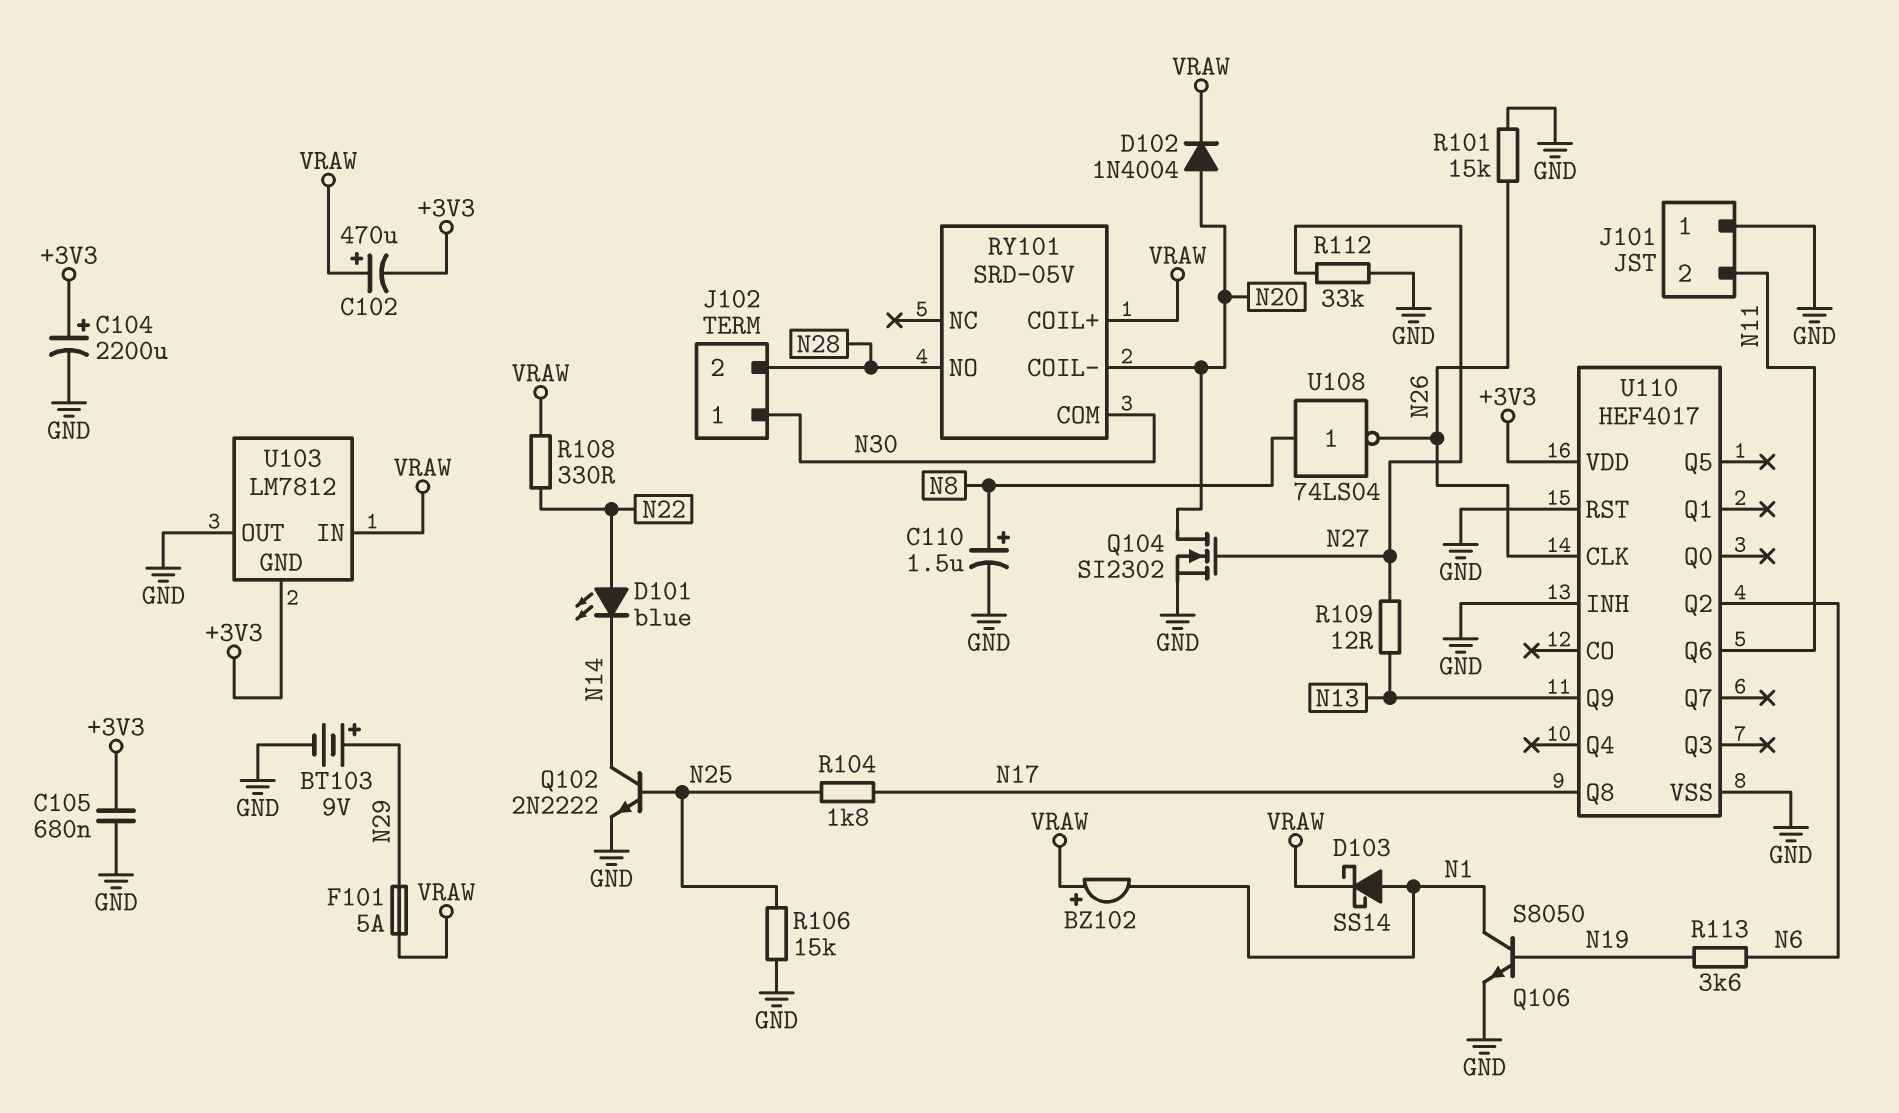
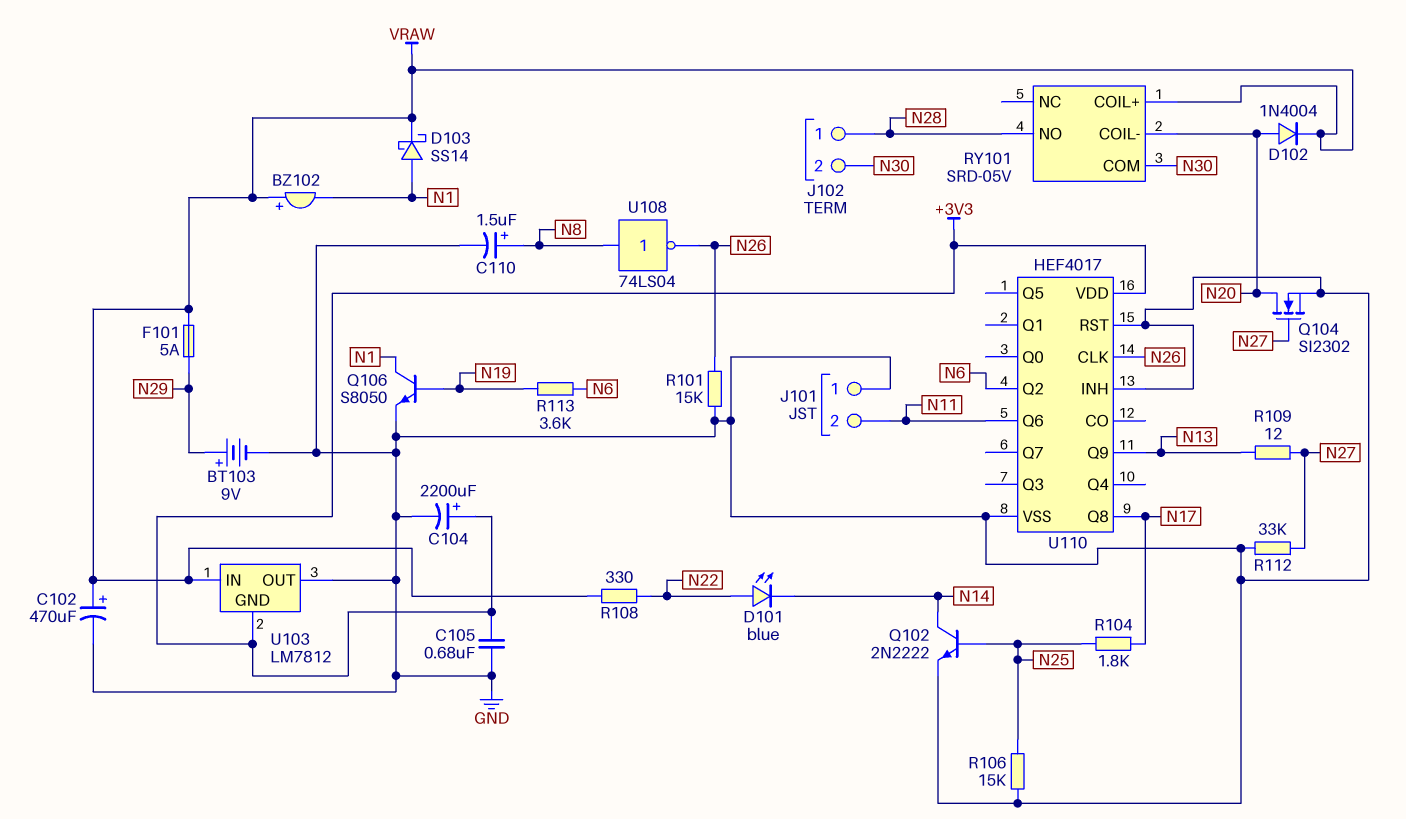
C102: 470uF (plus VRAW, minus +3V3) -> 470uF (plus VRAW, minus GND)
J102 pin 1: N30 -> N28
J102 pin 2: N28 -> N30

